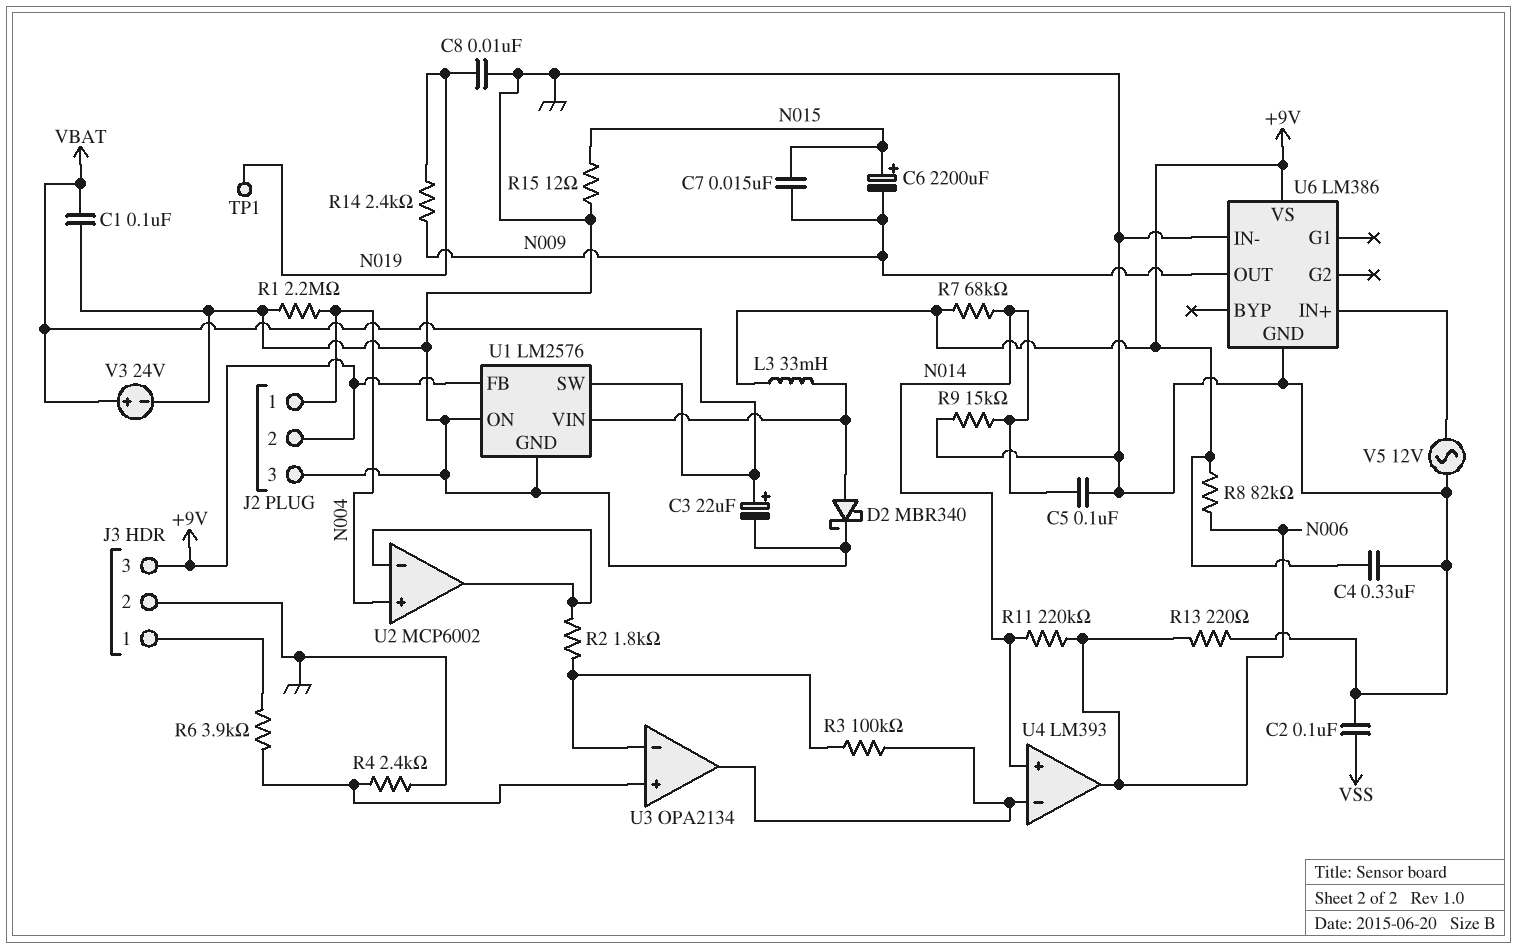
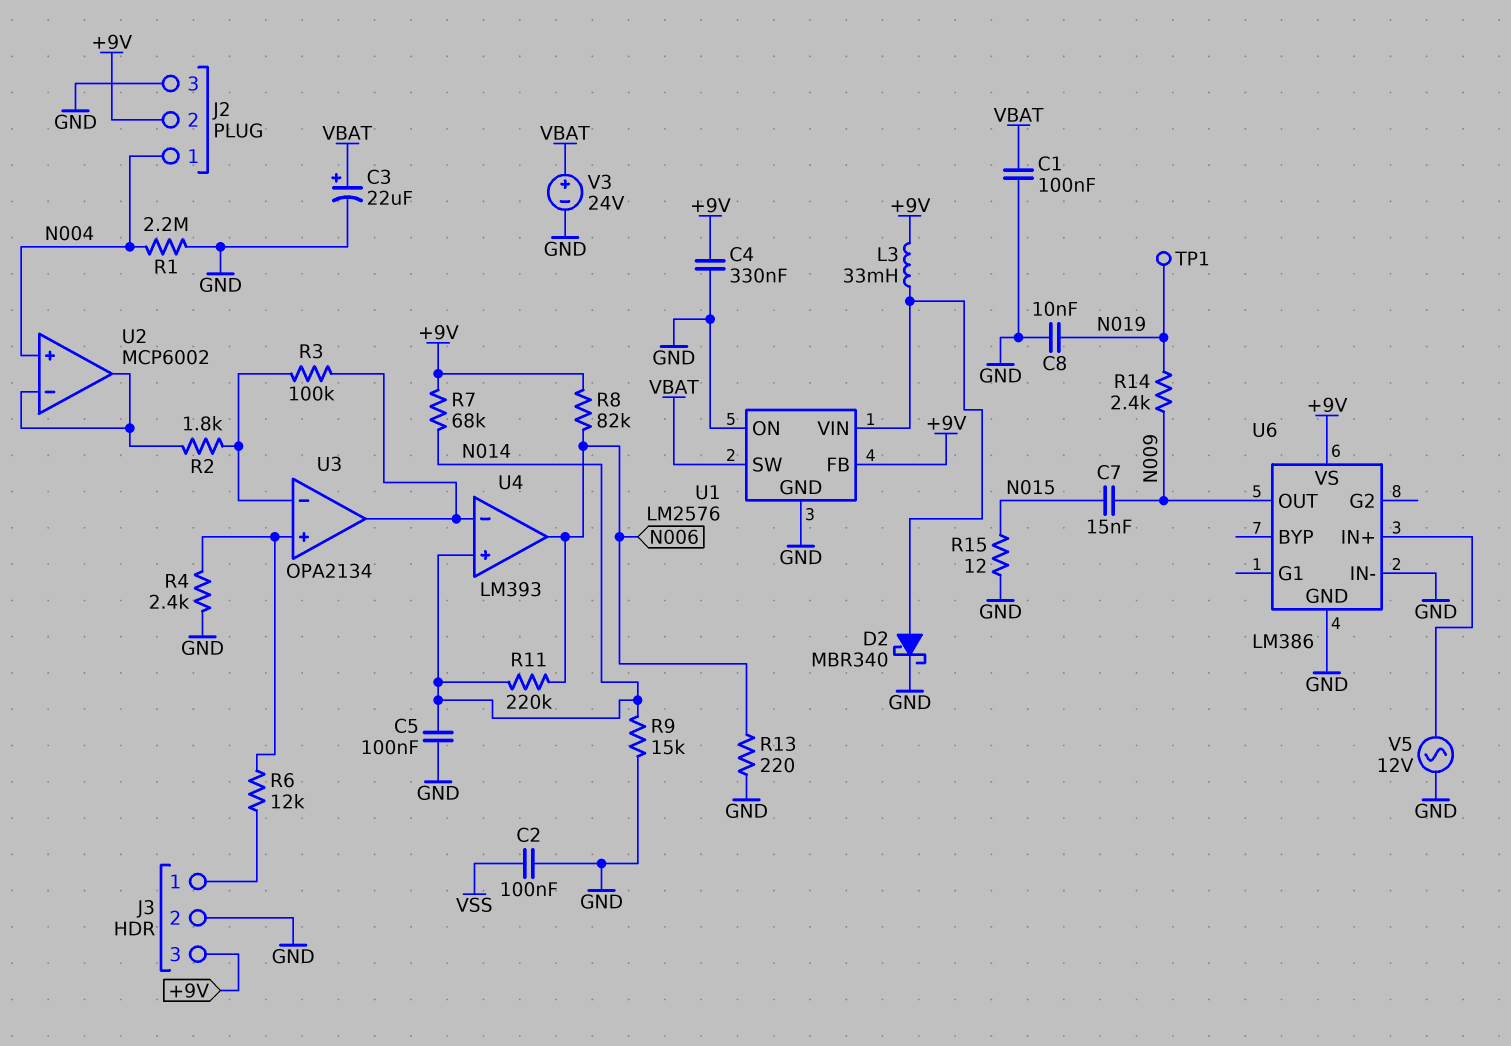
C6: 2200uF (plus N015, minus N009) -> none
R6: 3.9k (J3/1, U3/in+) -> 12k (J3/1, U3/in+)

